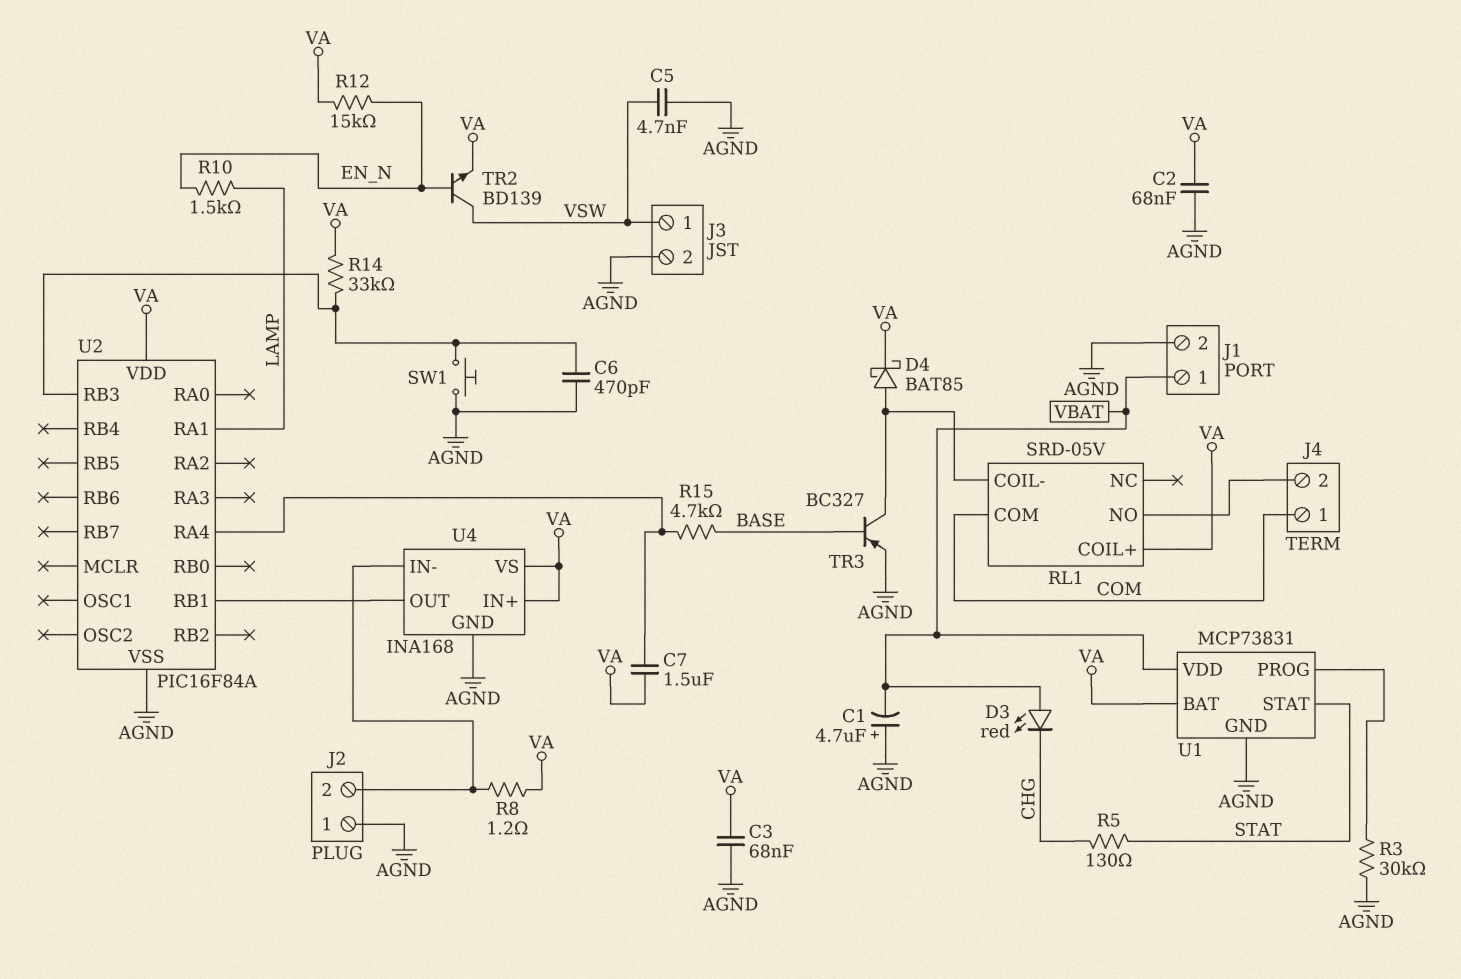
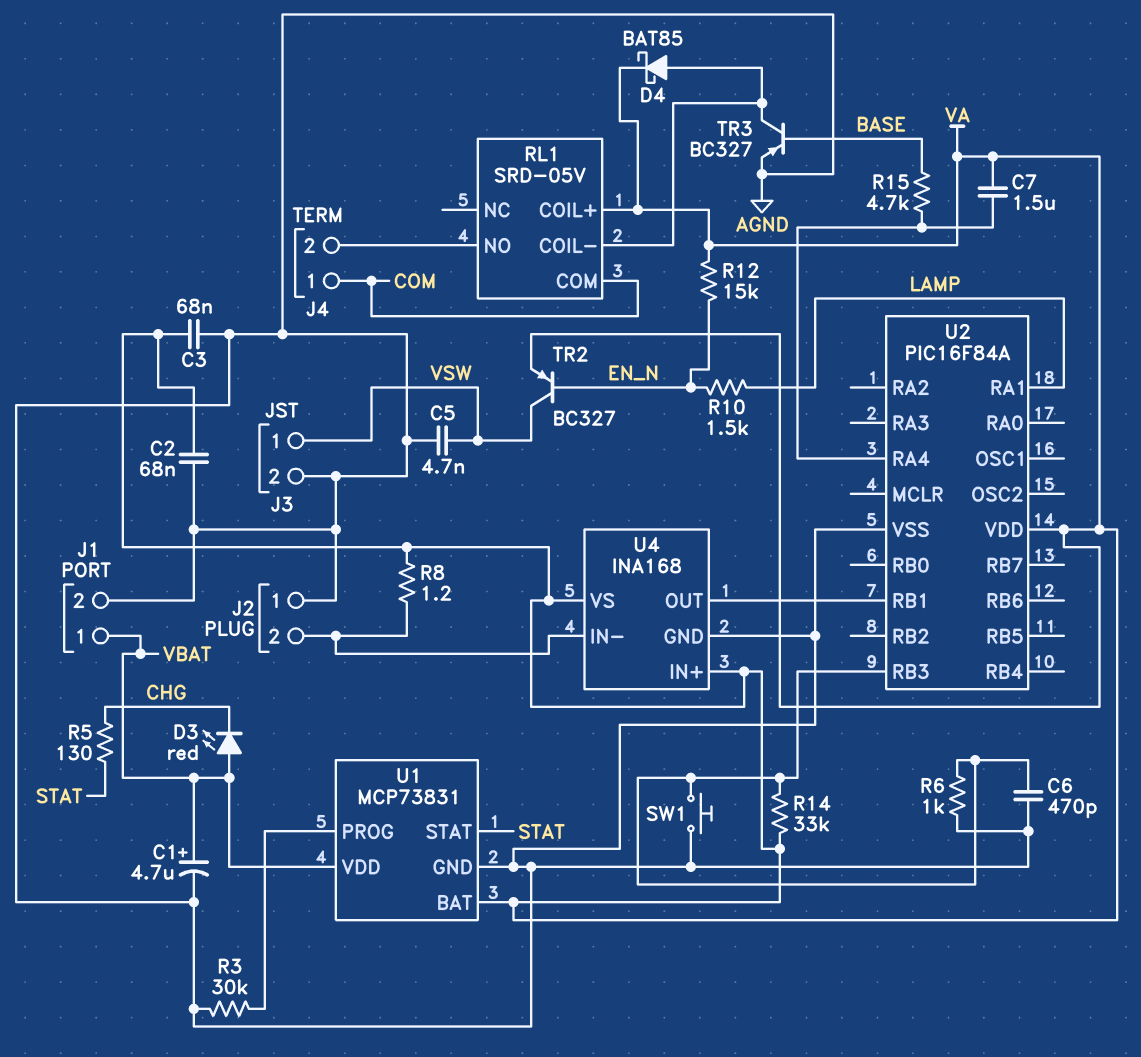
C1: 4.7uF (plus AGND, minus VBAT) -> 4.7uF (plus VBAT, minus AGND)
R6: none -> 1k (AGND, U2/RB3)
TR2: NPN BD139 (B EN_N, C VSW, E VA) -> PNP BC327 (B EN_N, C VSW, E VA)

